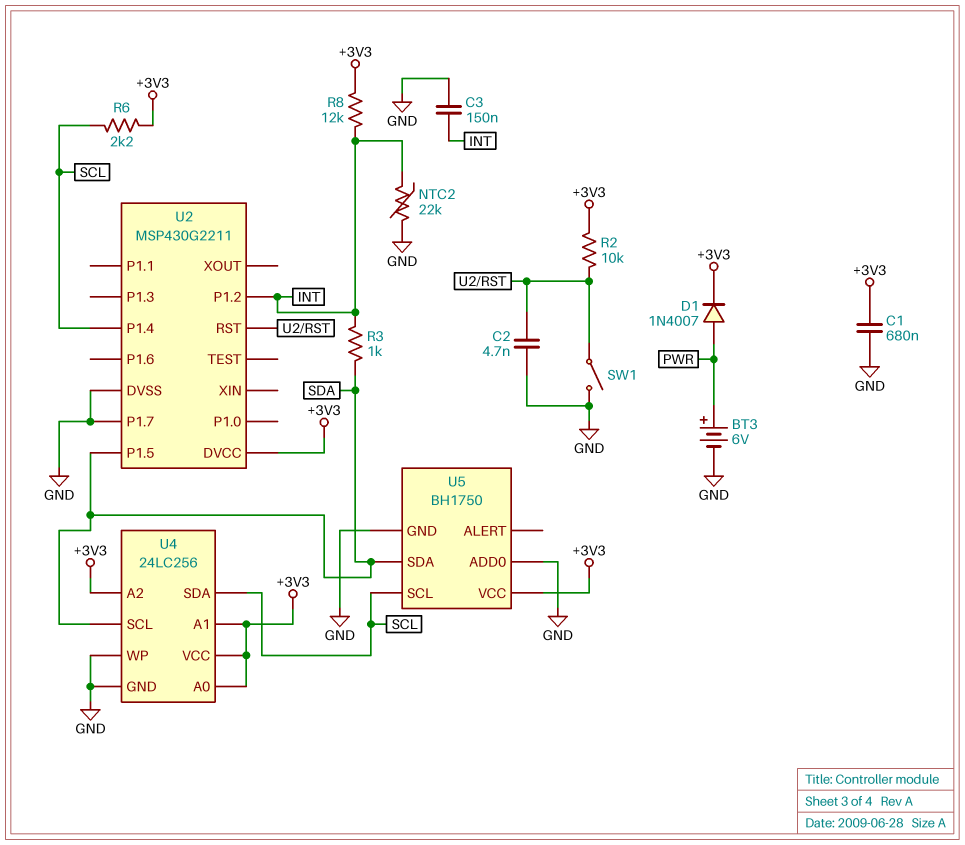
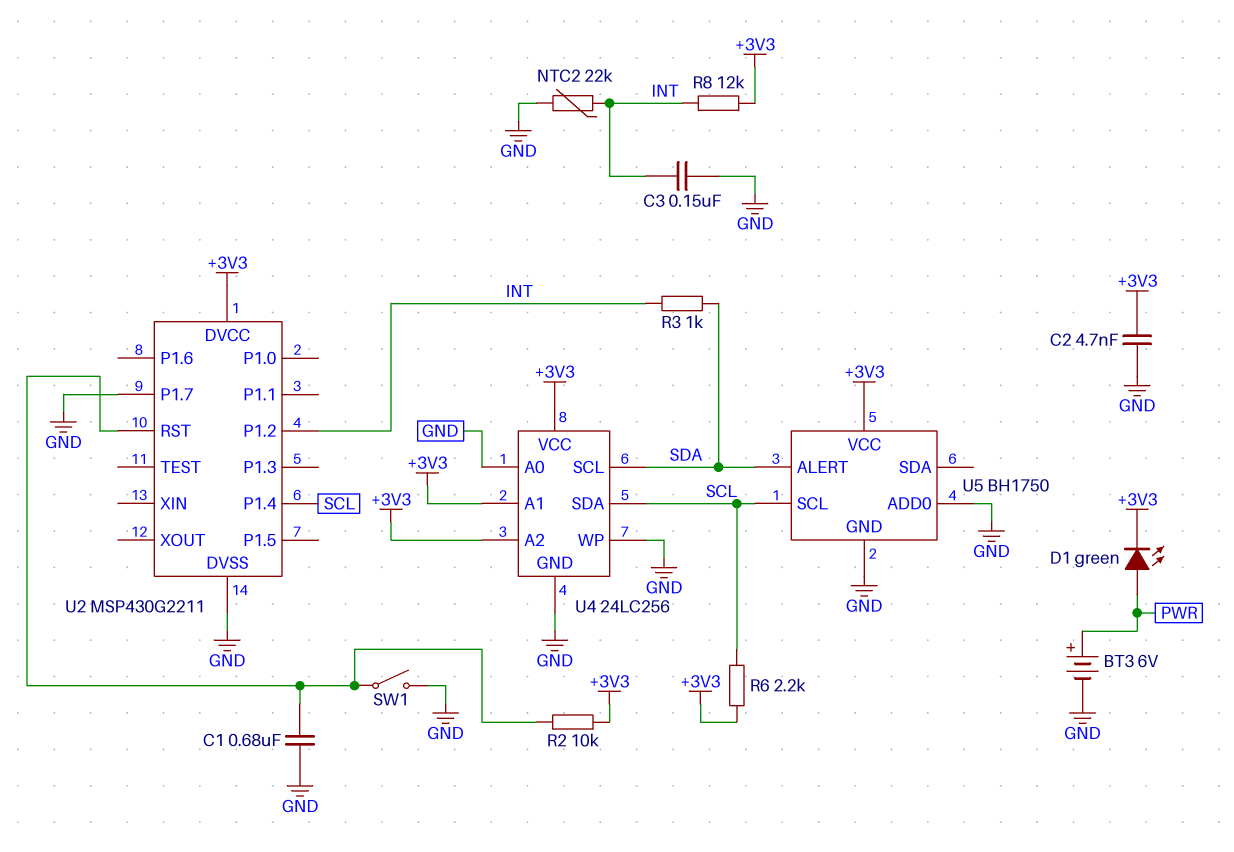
C1: 680nF (+3V3, GND) -> 680nF (GND, U2/RST)
C2: 4.7nF (GND, U2/RST) -> 4.7nF (+3V3, GND)
D1: diode 1N4007 (A PWR, K +3V3) -> LED green (A PWR, K +3V3)
U2 pin P1.5: SDA -> none
U4 pin A0: +3V3 -> GND
U5 pin ALERT: none -> SDA
U5 pin SDA: SDA -> none

